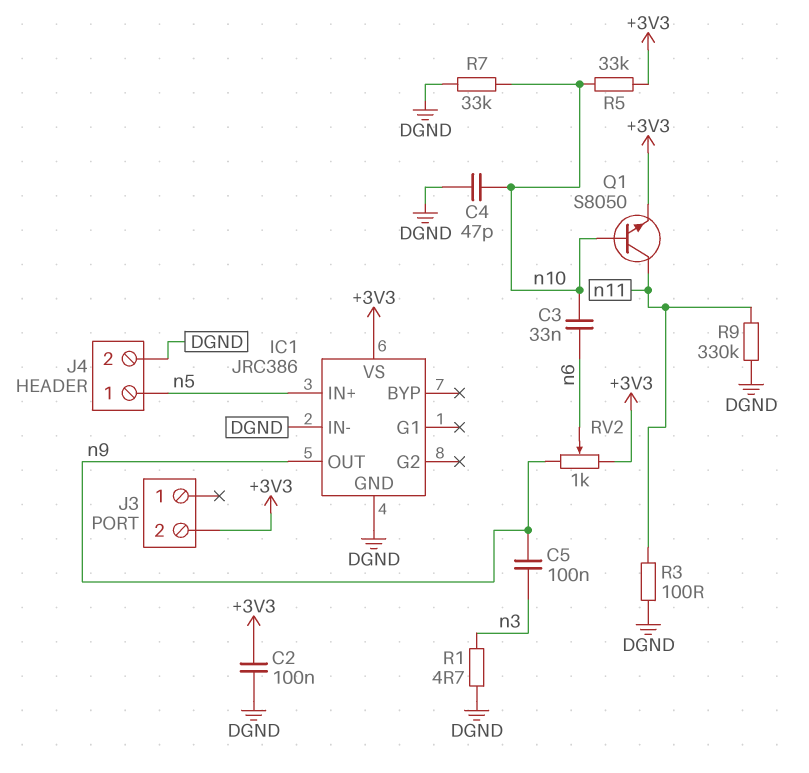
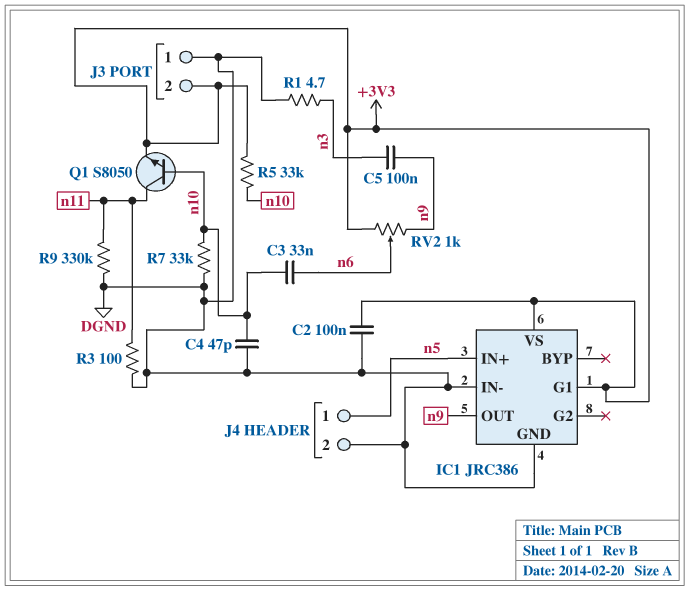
IC1 pin G1: none -> +3V3
J3 pin 1: none -> DGND

